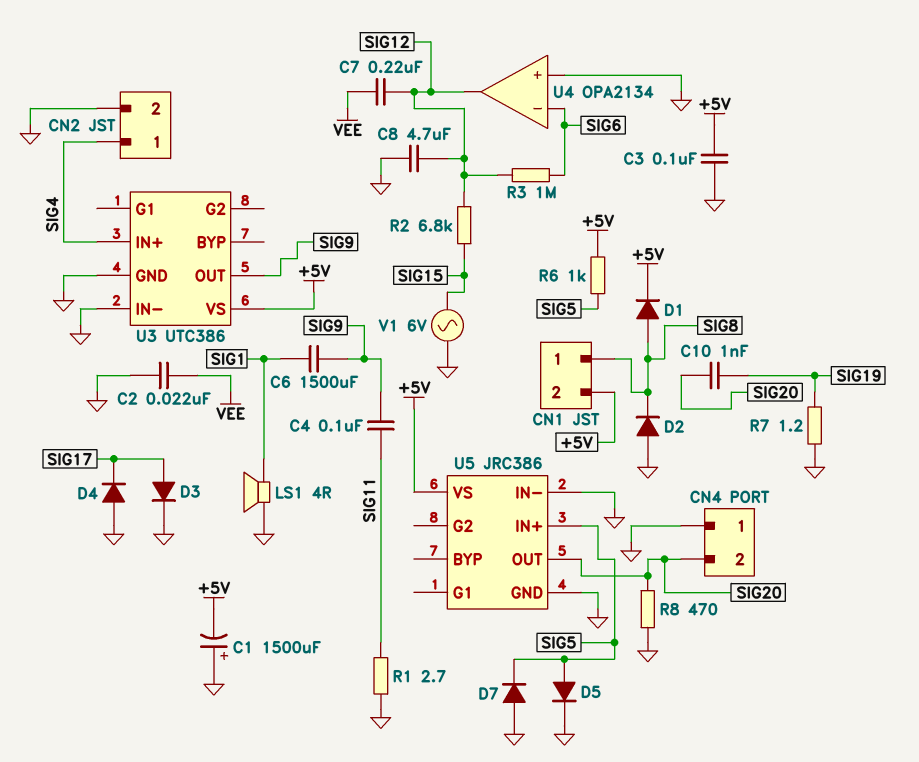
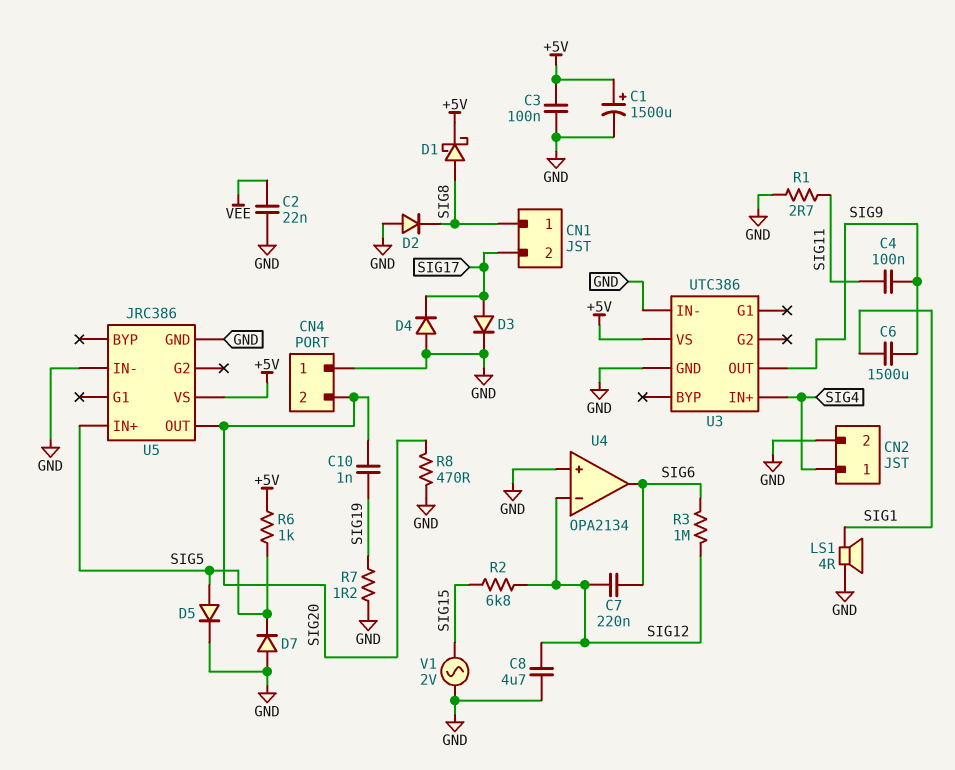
C1: 1500uF (plus GND, minus +5V) -> 1500uF (plus +5V, minus GND)
C7: 220nF (SIG12, VEE) -> 220nF (SIG6, SIG12)
CN1 pin 2: +5V -> SIG17
D1: diode (A SIG8, K +5V) -> schottky (A SIG8, K +5V)
U4 pin in-: SIG6 -> SIG12
U4 pin out: SIG12 -> SIG6
V1: AC 6V (GND, SIG15) -> AC 2V (GND, SIG15)

